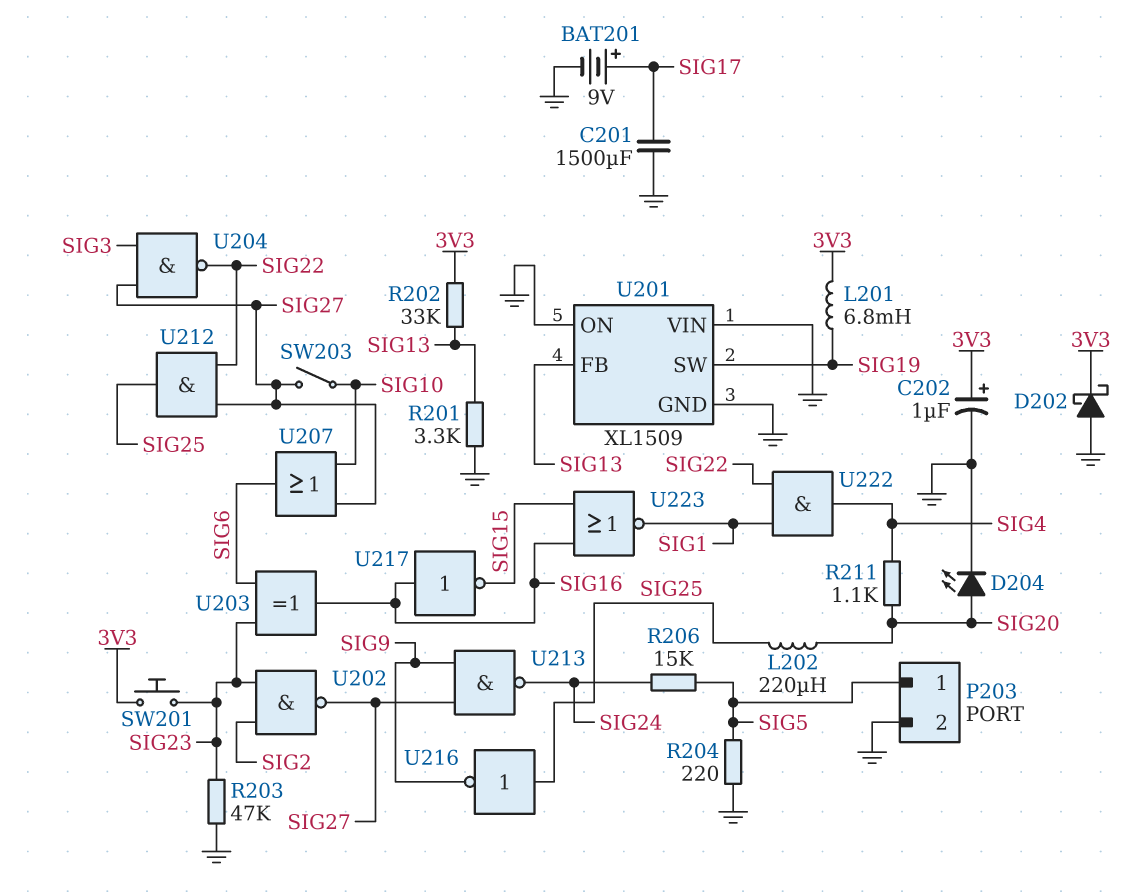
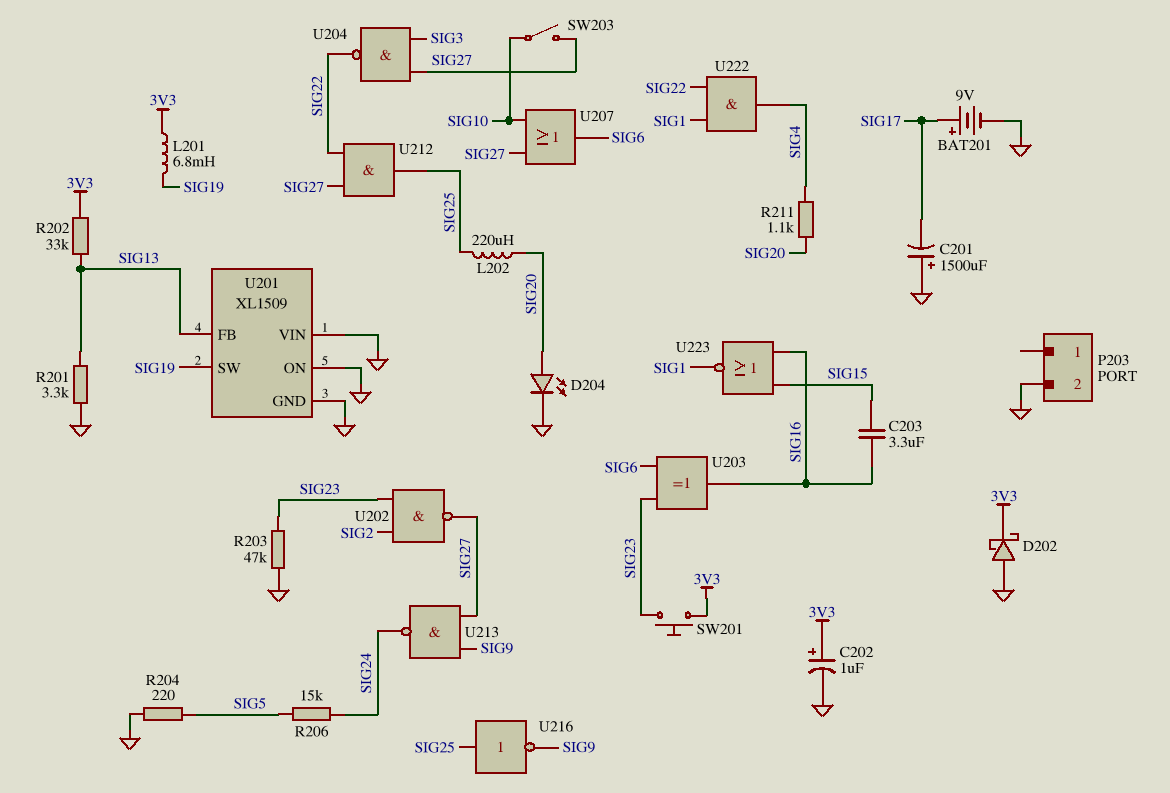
C201: 1500uF (GND, SIG17) -> 1500uF (plus GND, minus SIG17)
C203: none -> 3.3uF (SIG15, SIG16)
P203 pin 1: SIG5 -> none
U217: NOT (in SIG16, out SIG15) -> none

